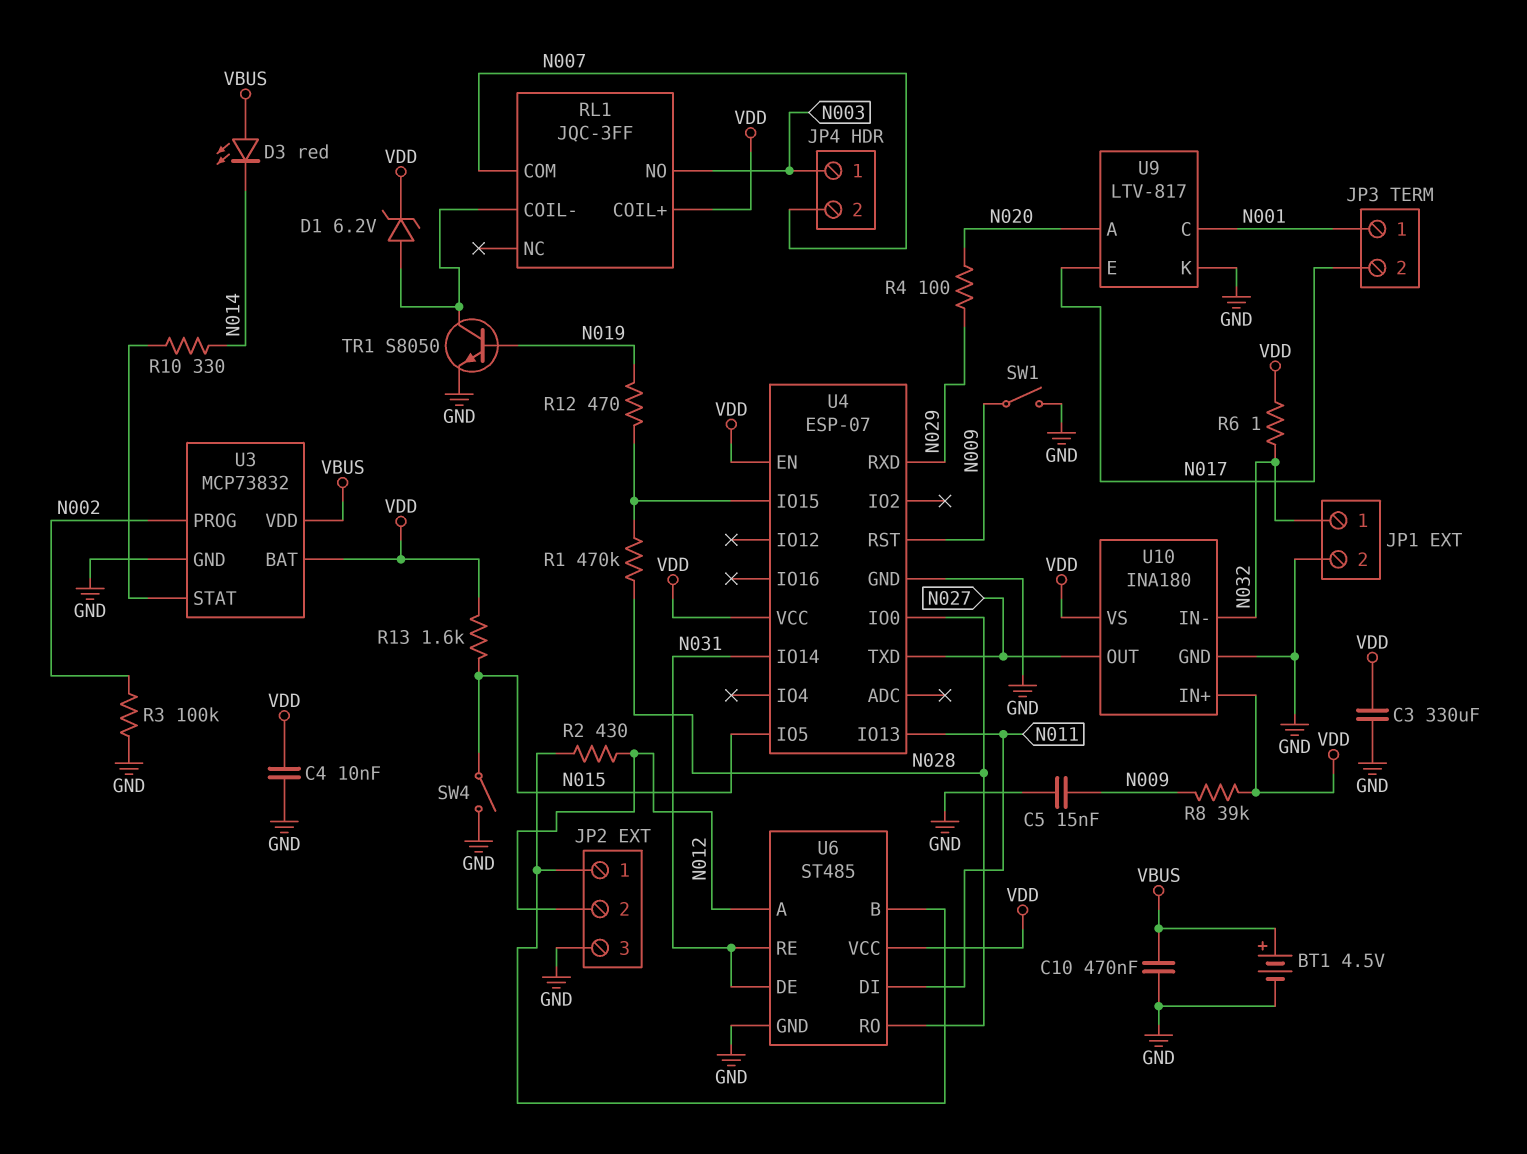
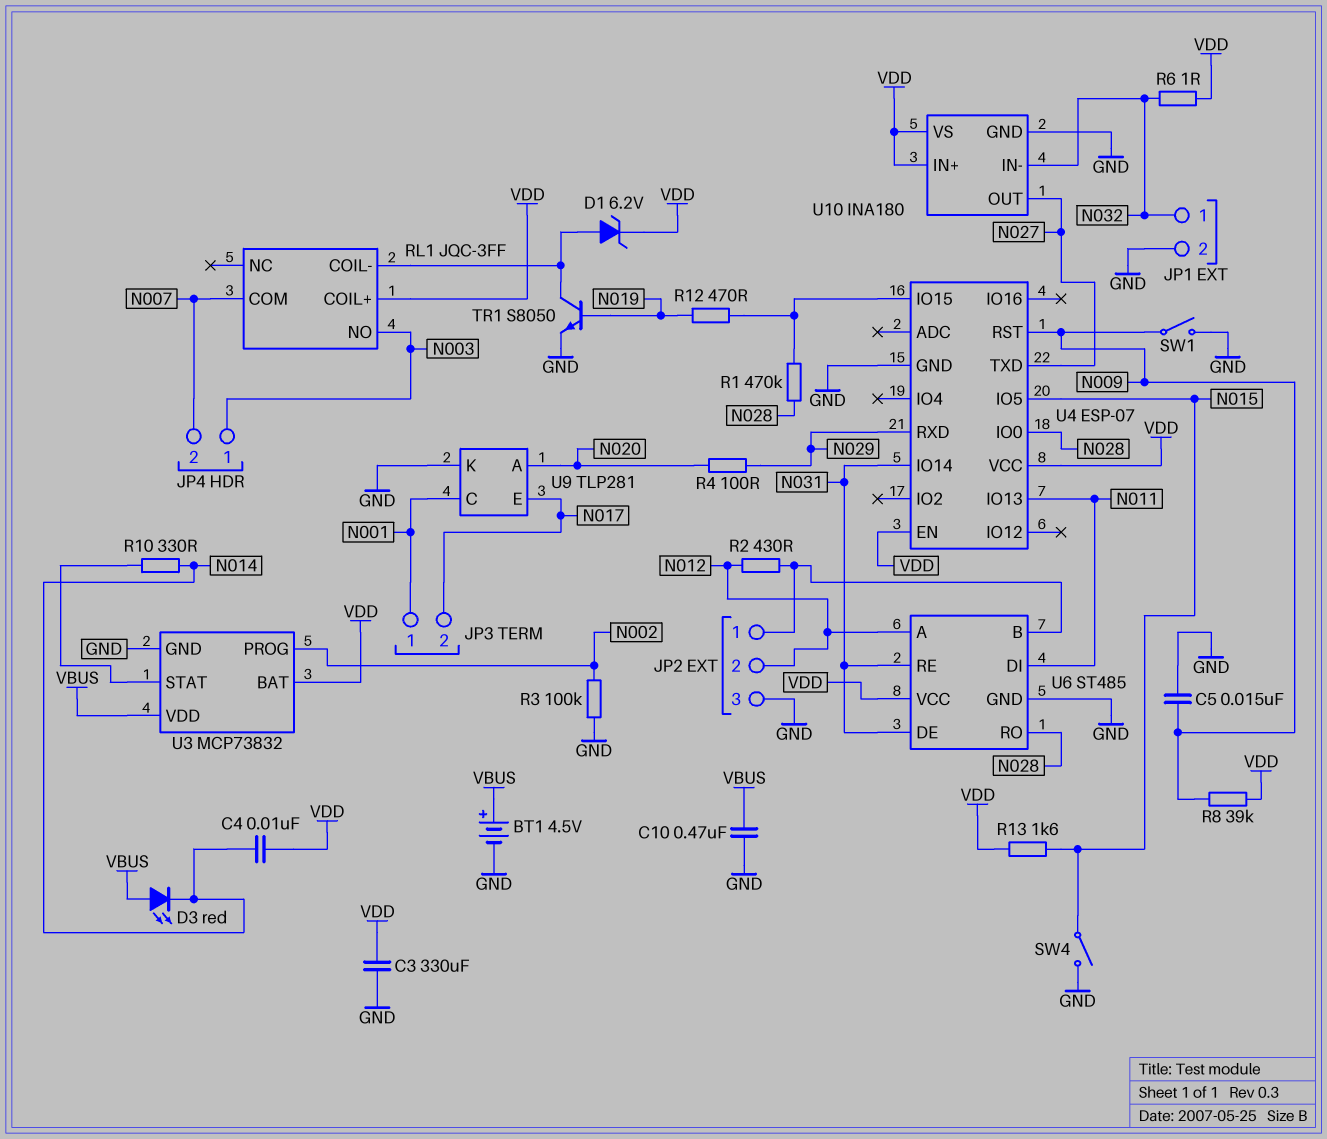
C4: 10nF (GND, VDD) -> 10nF (N014, VDD)
U9: LTV-817 -> TLP281

